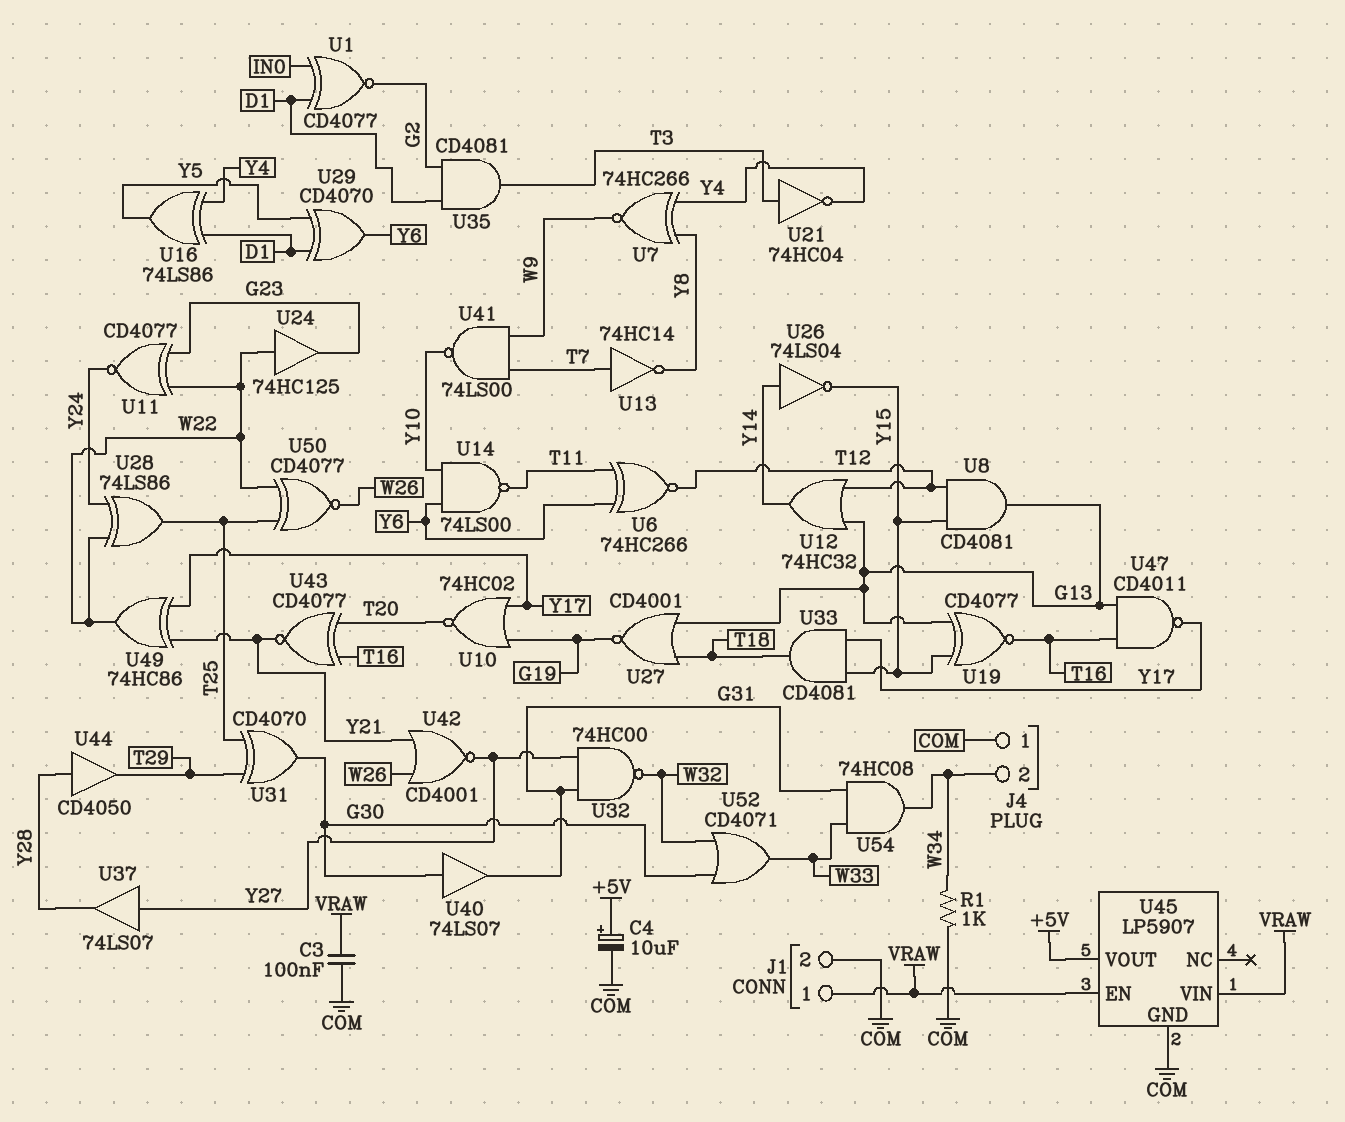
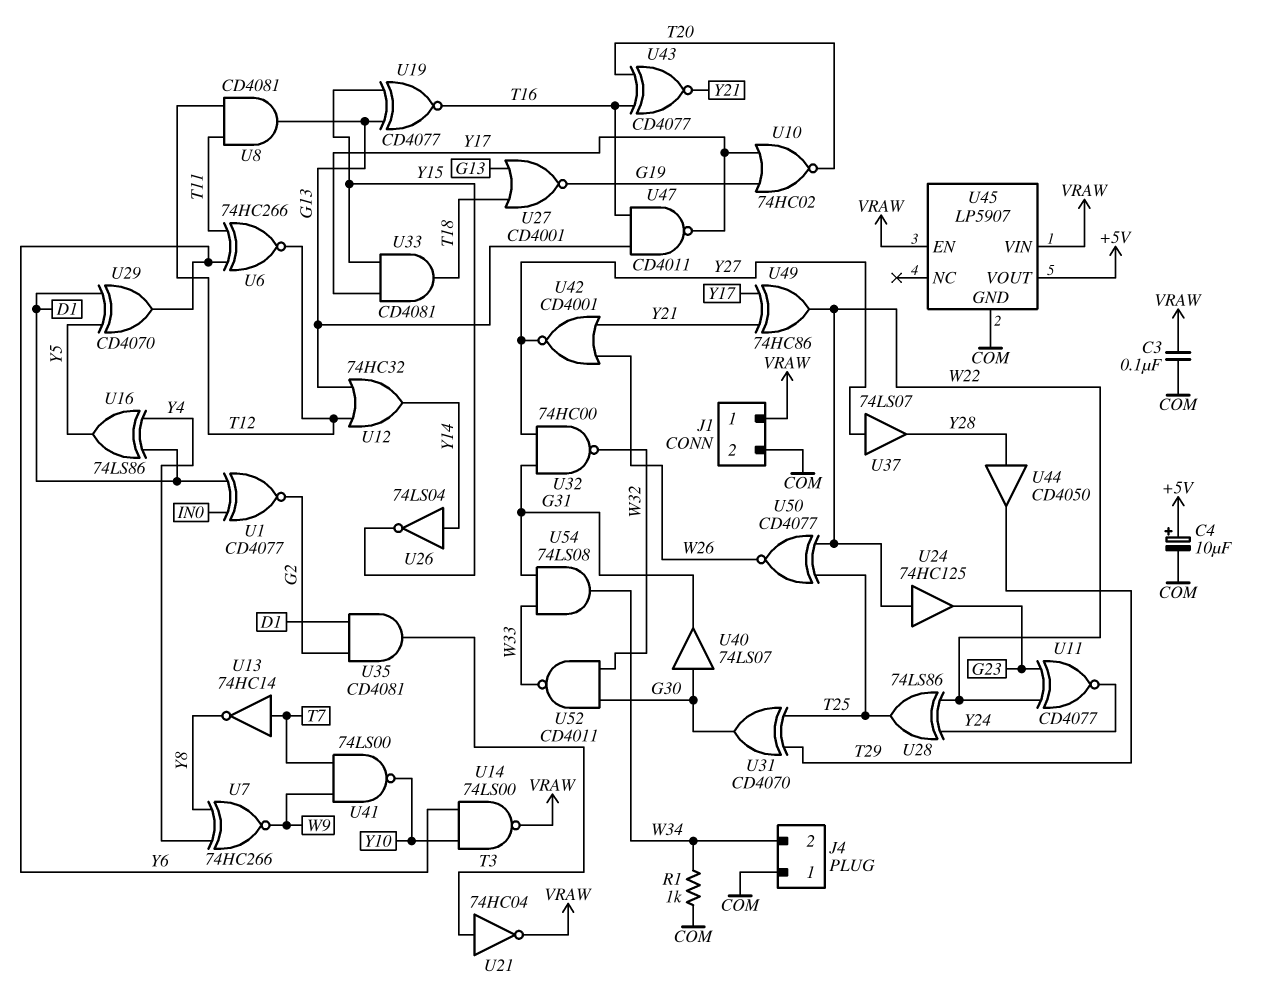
U8: AND CD4081 (in T12, in Y15, out G13) -> AND CD4081 (in T11, in T12, out G13)
U14: NAND 74LS00 (in Y6, in Y10, out T11) -> NAND 74LS00 (in Y6, in Y10, out VRAW)
U21: NOT 74HC04 (in T3, out Y4) -> NOT 74HC04 (in T3, out VRAW)
U52: OR CD4071 (in G30, in W32, out W33) -> NAND CD4011 (in G30, in W32, out W33)
U54: AND 74HC08 (in G31, in W33, out W34) -> AND 74LS08 (in G31, in W33, out W34)

